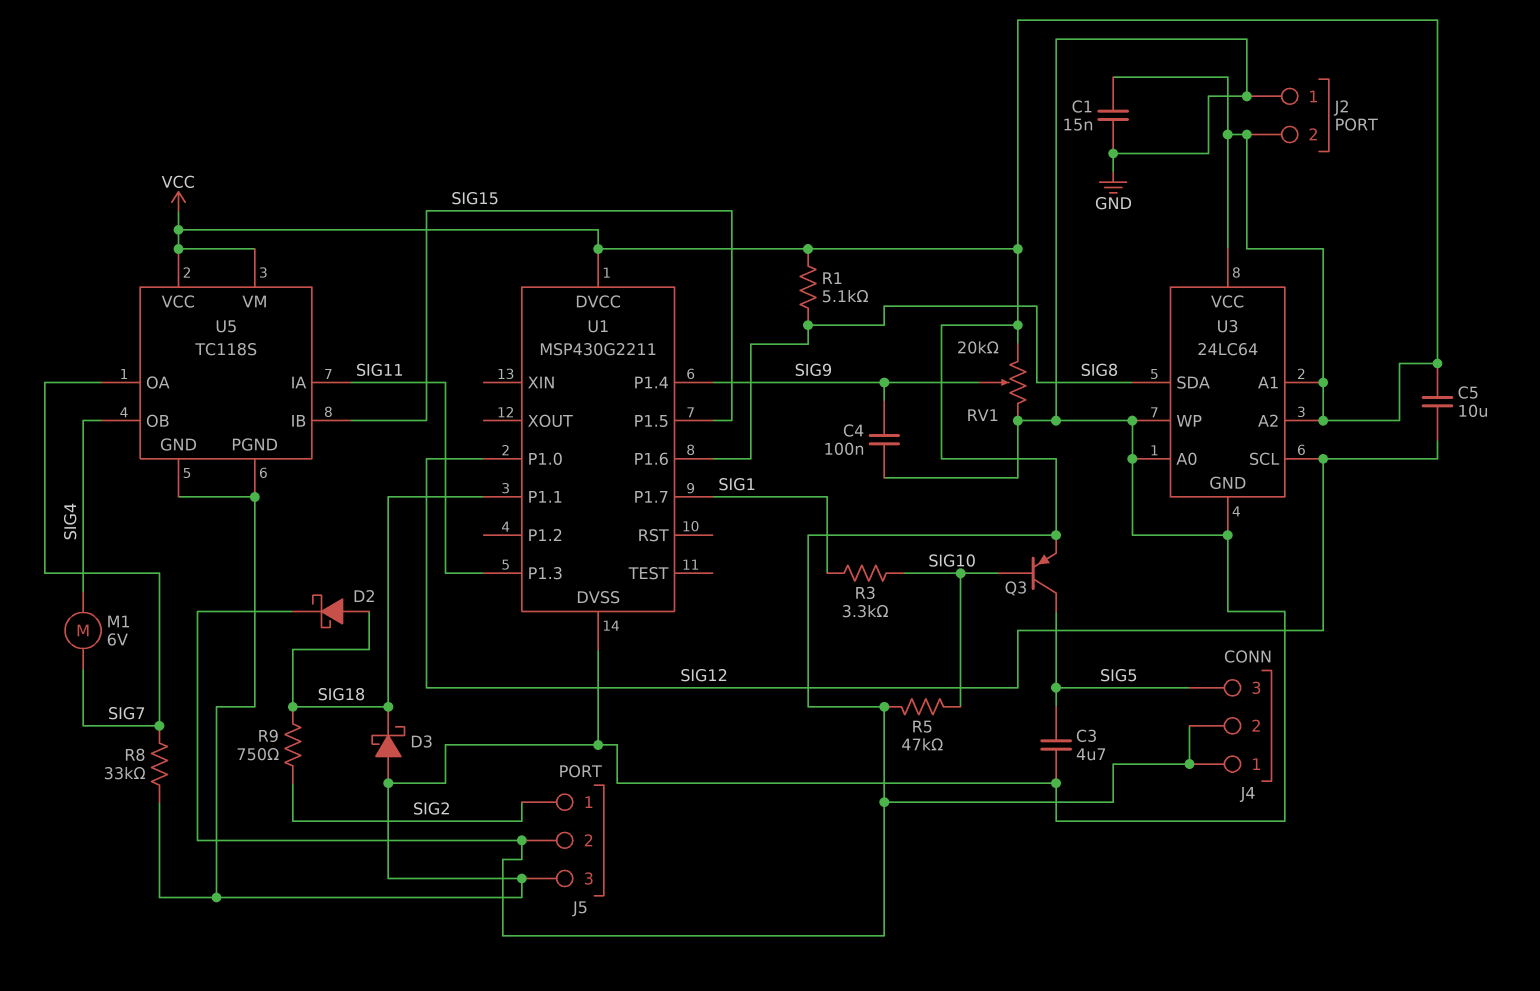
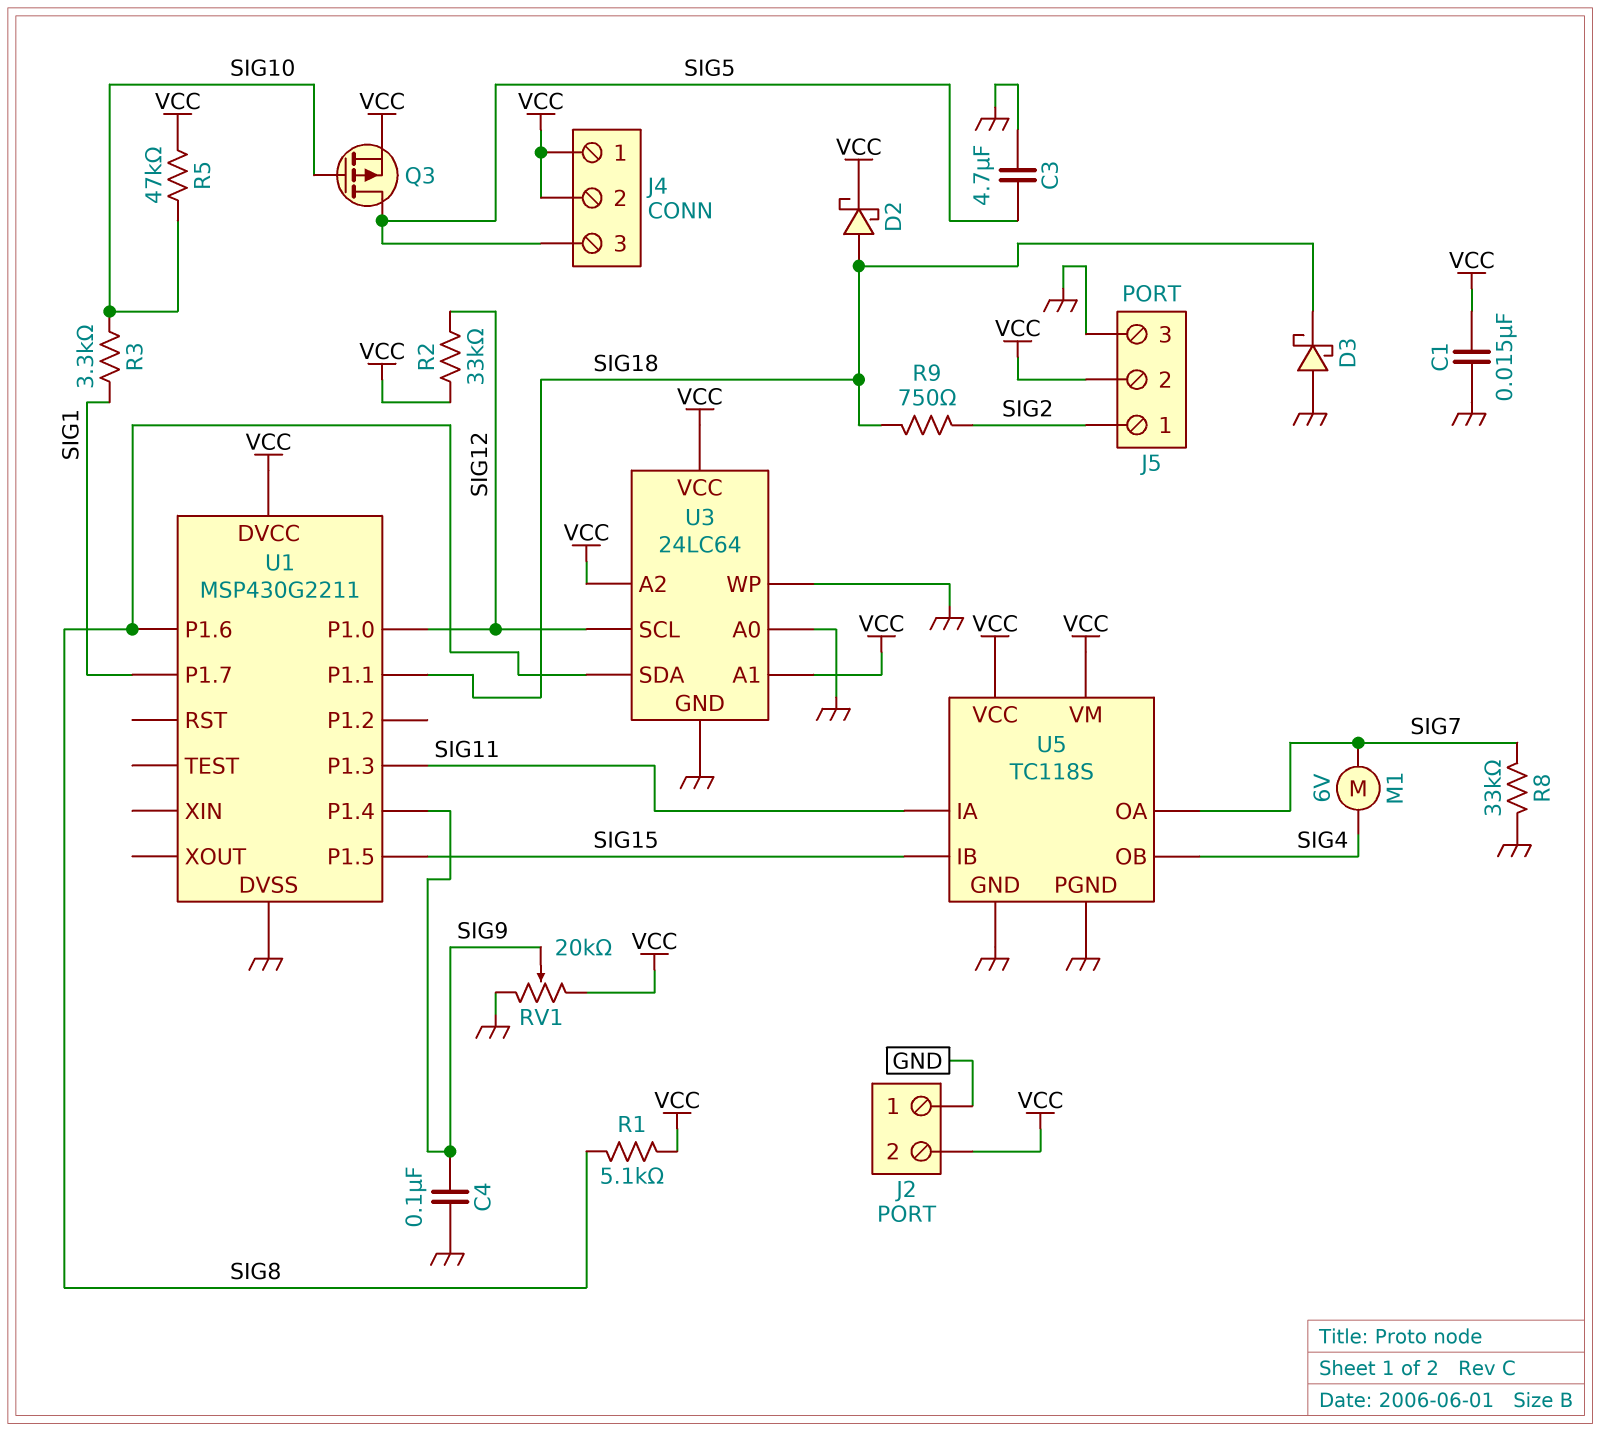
C5: 10uF (SIG12, VCC) -> none
Q3: PNP (B SIG10, C SIG5, E VCC) -> PMOS (G SIG10, D SIG5, S VCC)
R2: none -> 33k (SIG12, VCC)

